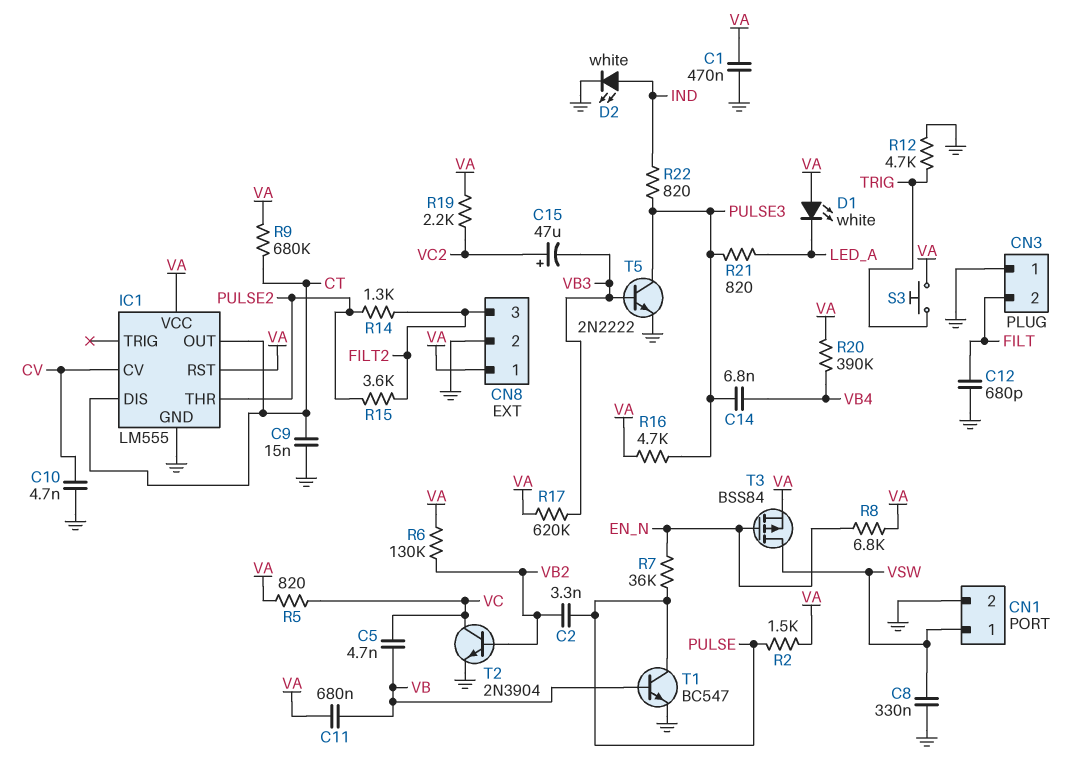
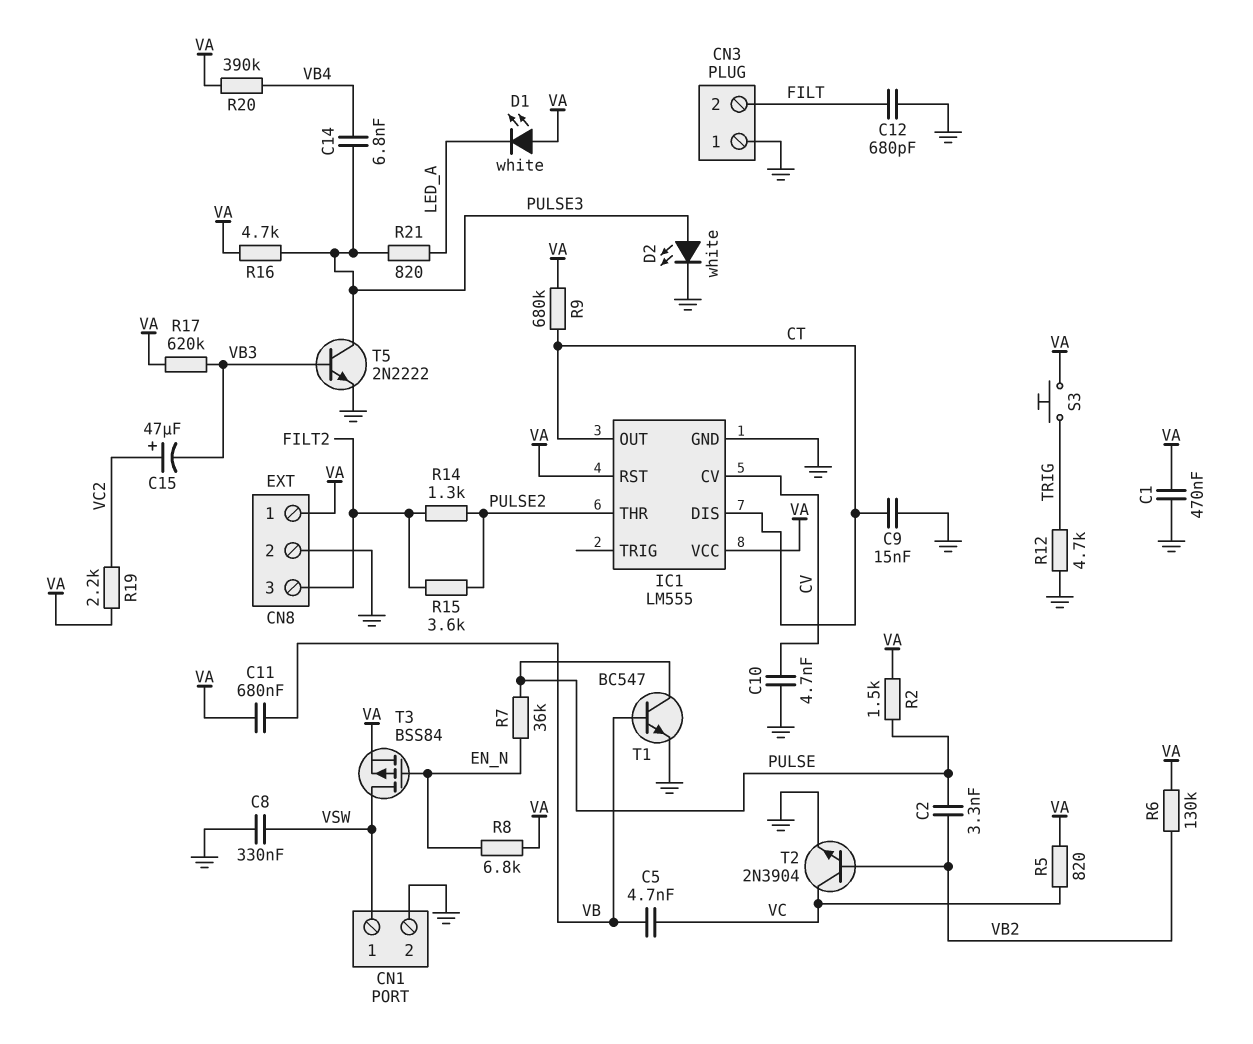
D2: LED white (A IND, K GND) -> LED white (A PULSE3, K GND)
R22: 820 (IND, PULSE3) -> none

